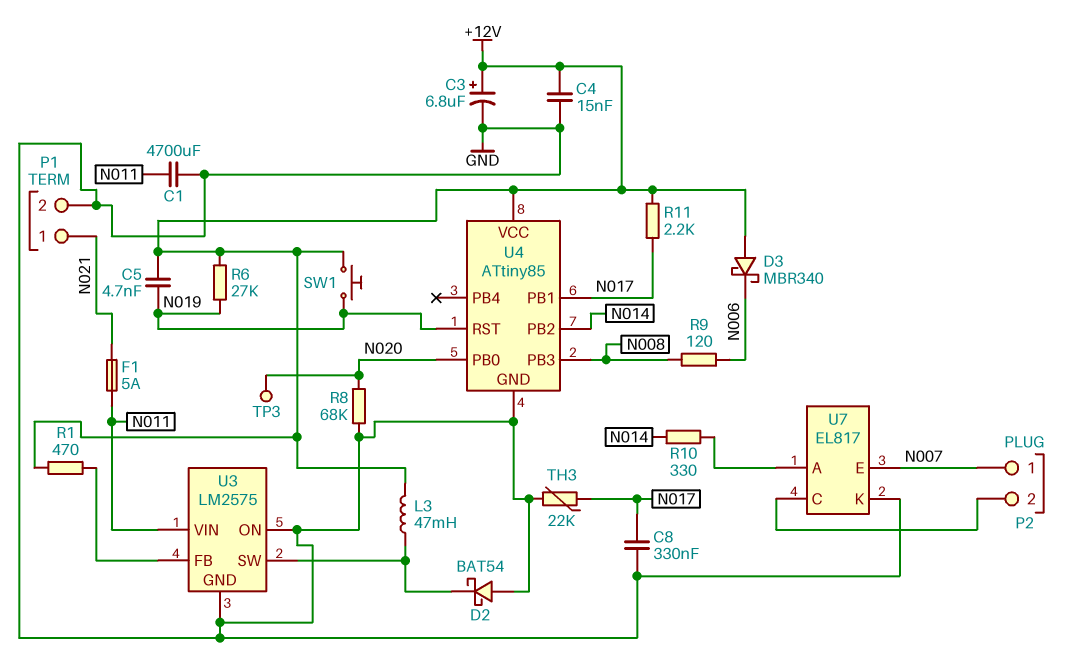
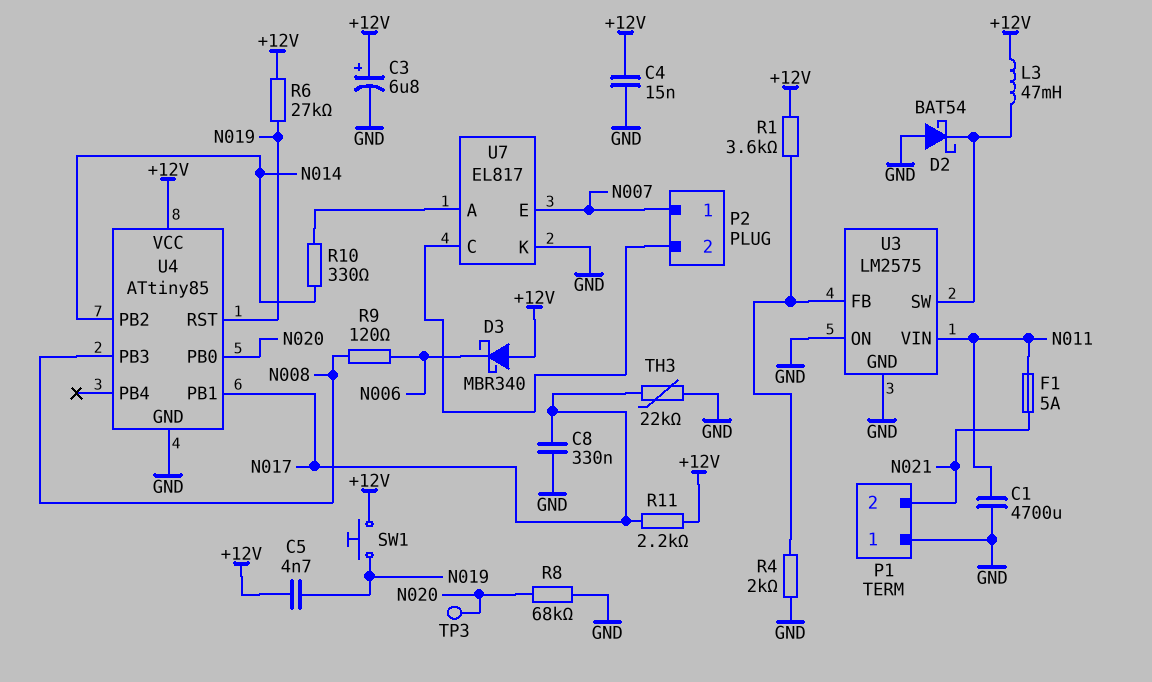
P1 pin 1: N021 -> GND
P1 pin 2: GND -> N021
R1: 470 (+12V, U3/FB) -> 3.6k (+12V, U3/FB)
R4: none -> 2k (GND, U3/FB)

